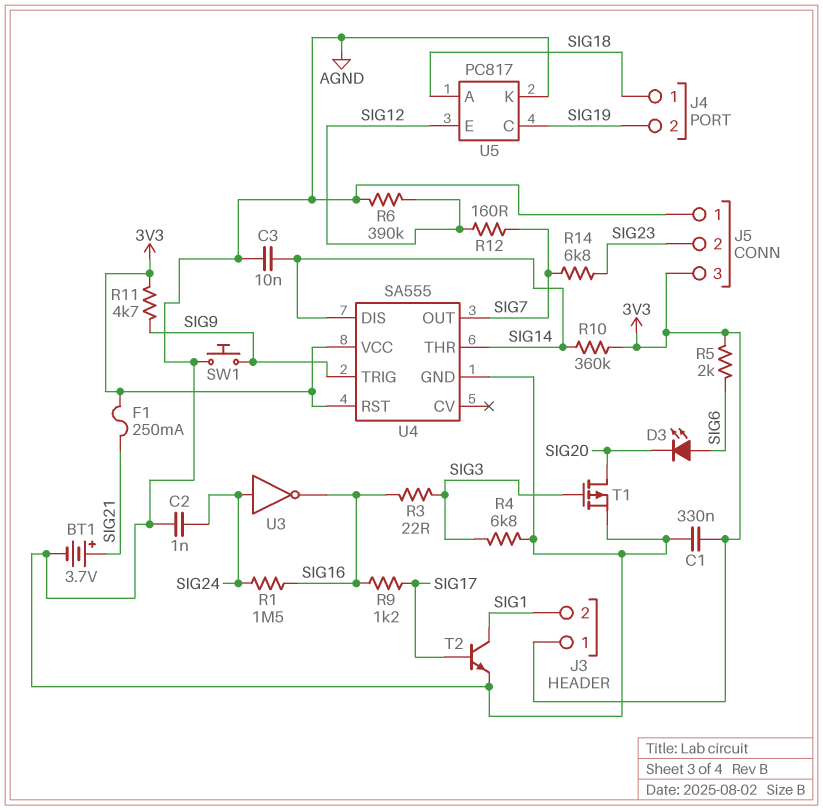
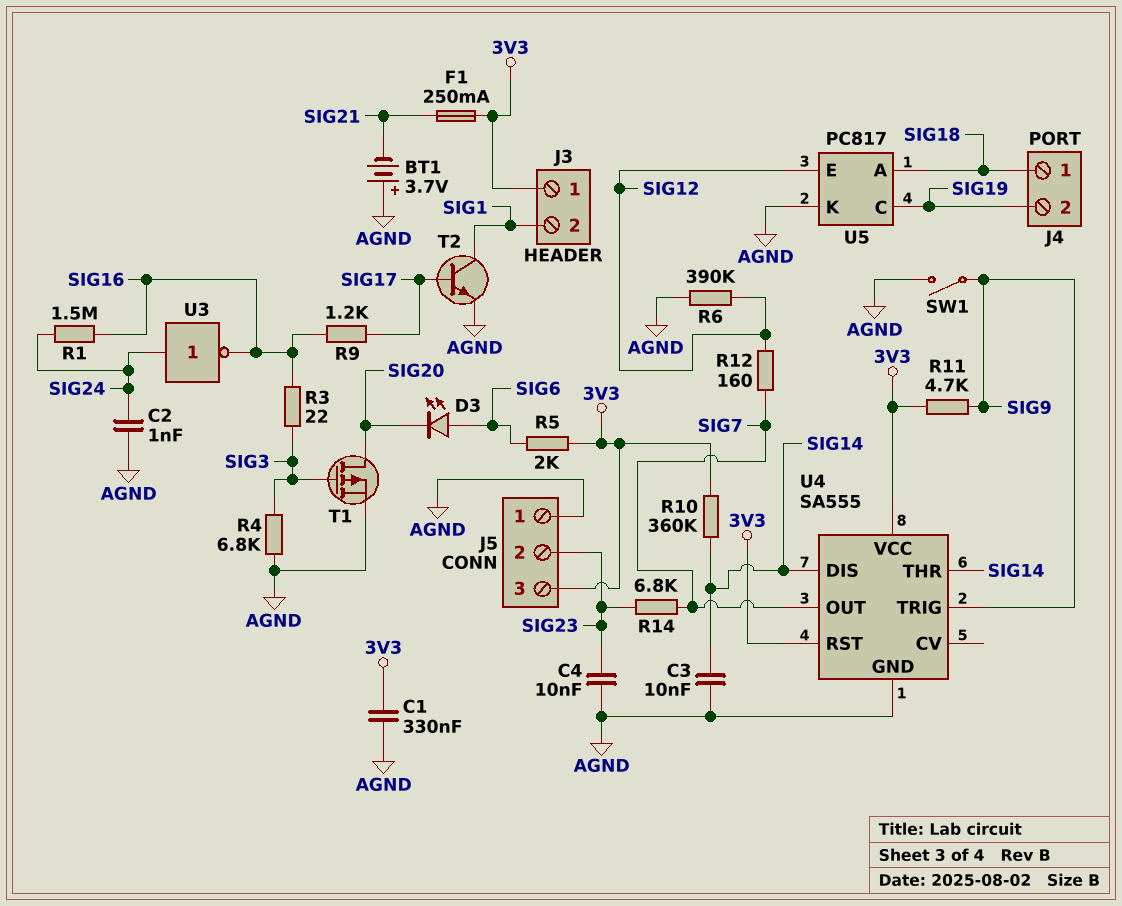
BT1: 3.7V (plus SIG21, minus AGND) -> 3.7V (plus AGND, minus SIG21)
C4: none -> 10nF (AGND, SIG23)
SW1: button (AGND, SIG9) -> switch (AGND, SIG9)

